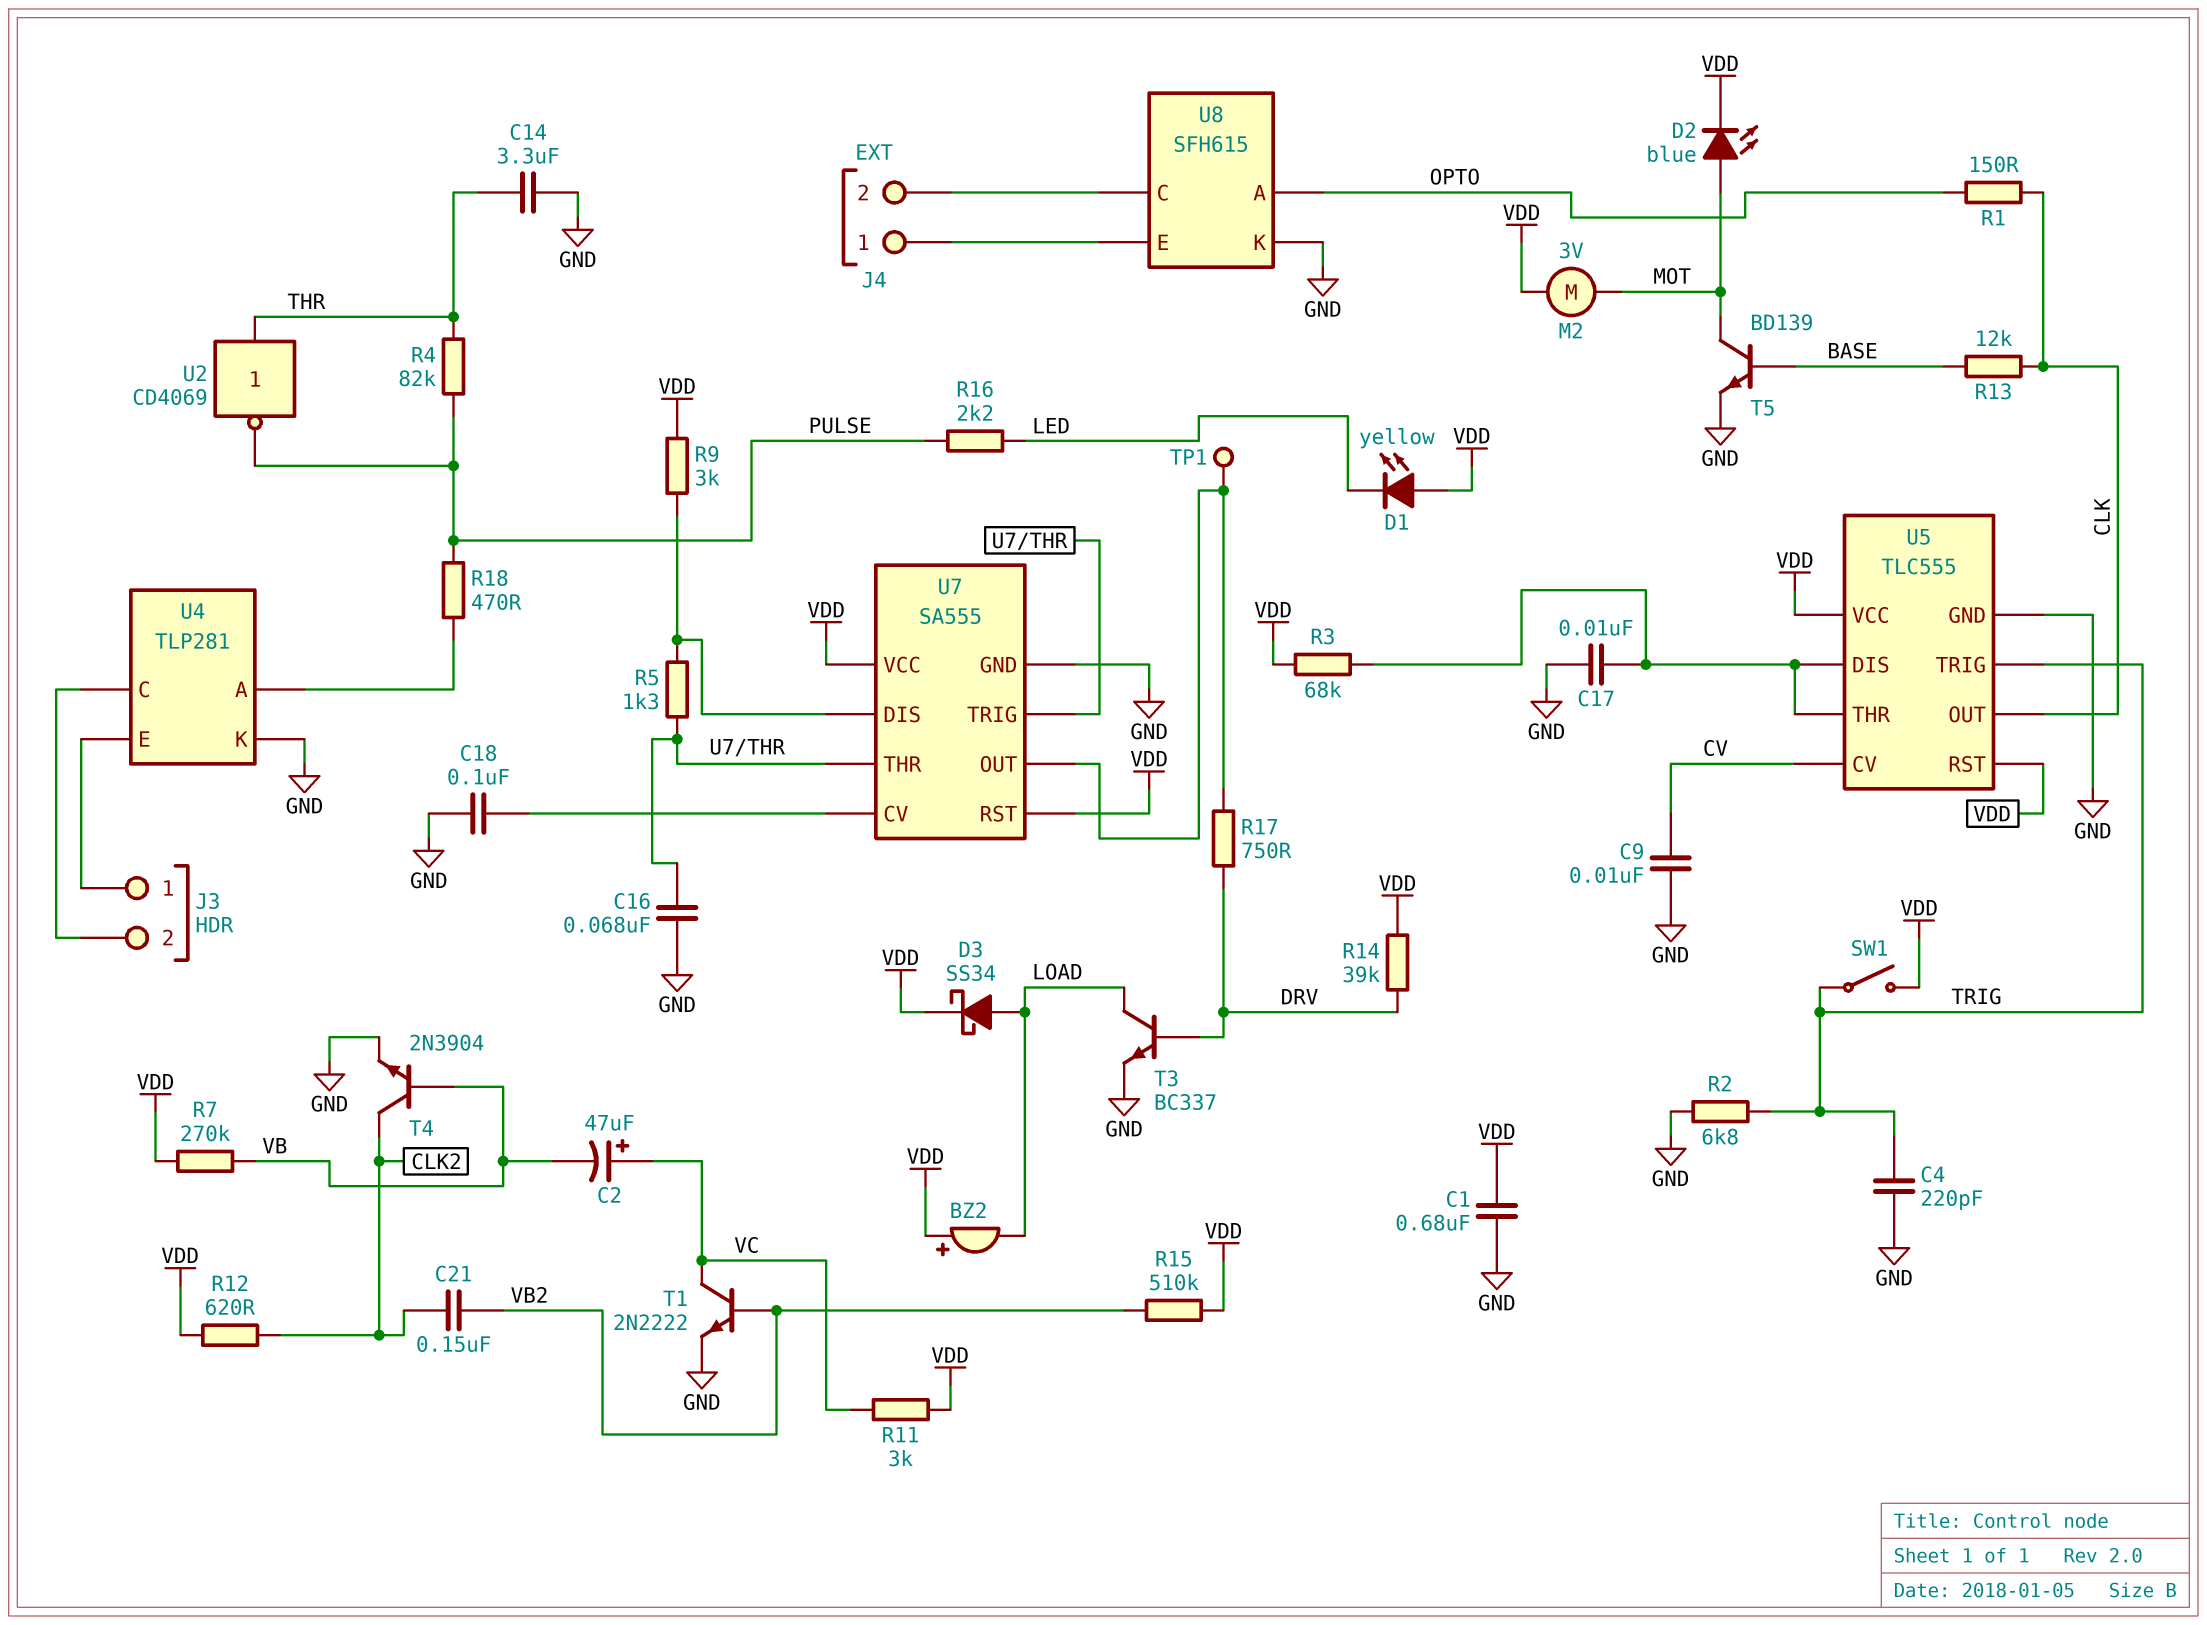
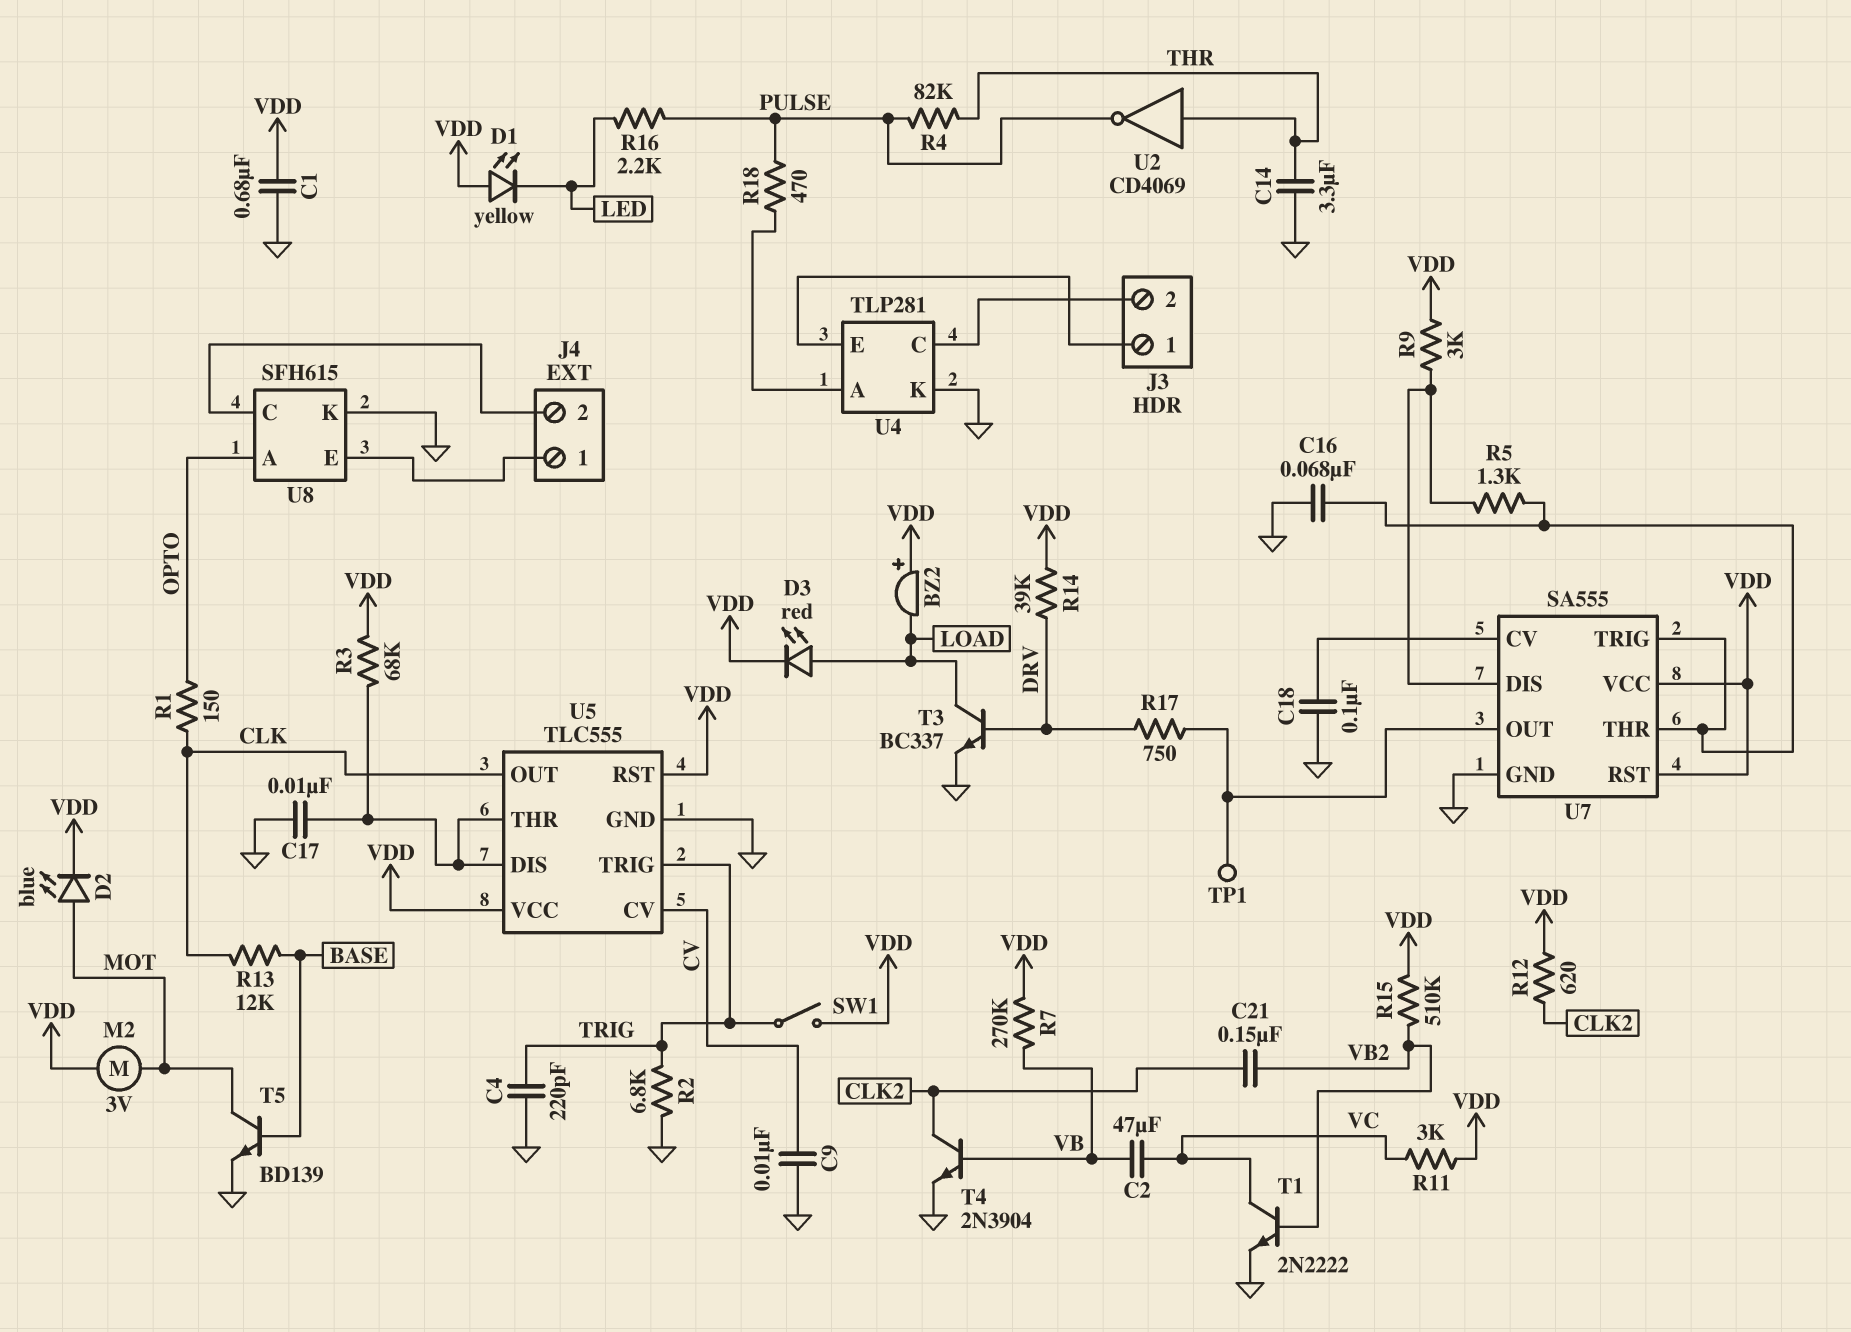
C2: 47uF (plus VC, minus VB) -> 47uF (VB, VC)
D3: schottky SS34 (A LOAD, K VDD) -> LED red (A LOAD, K VDD)

